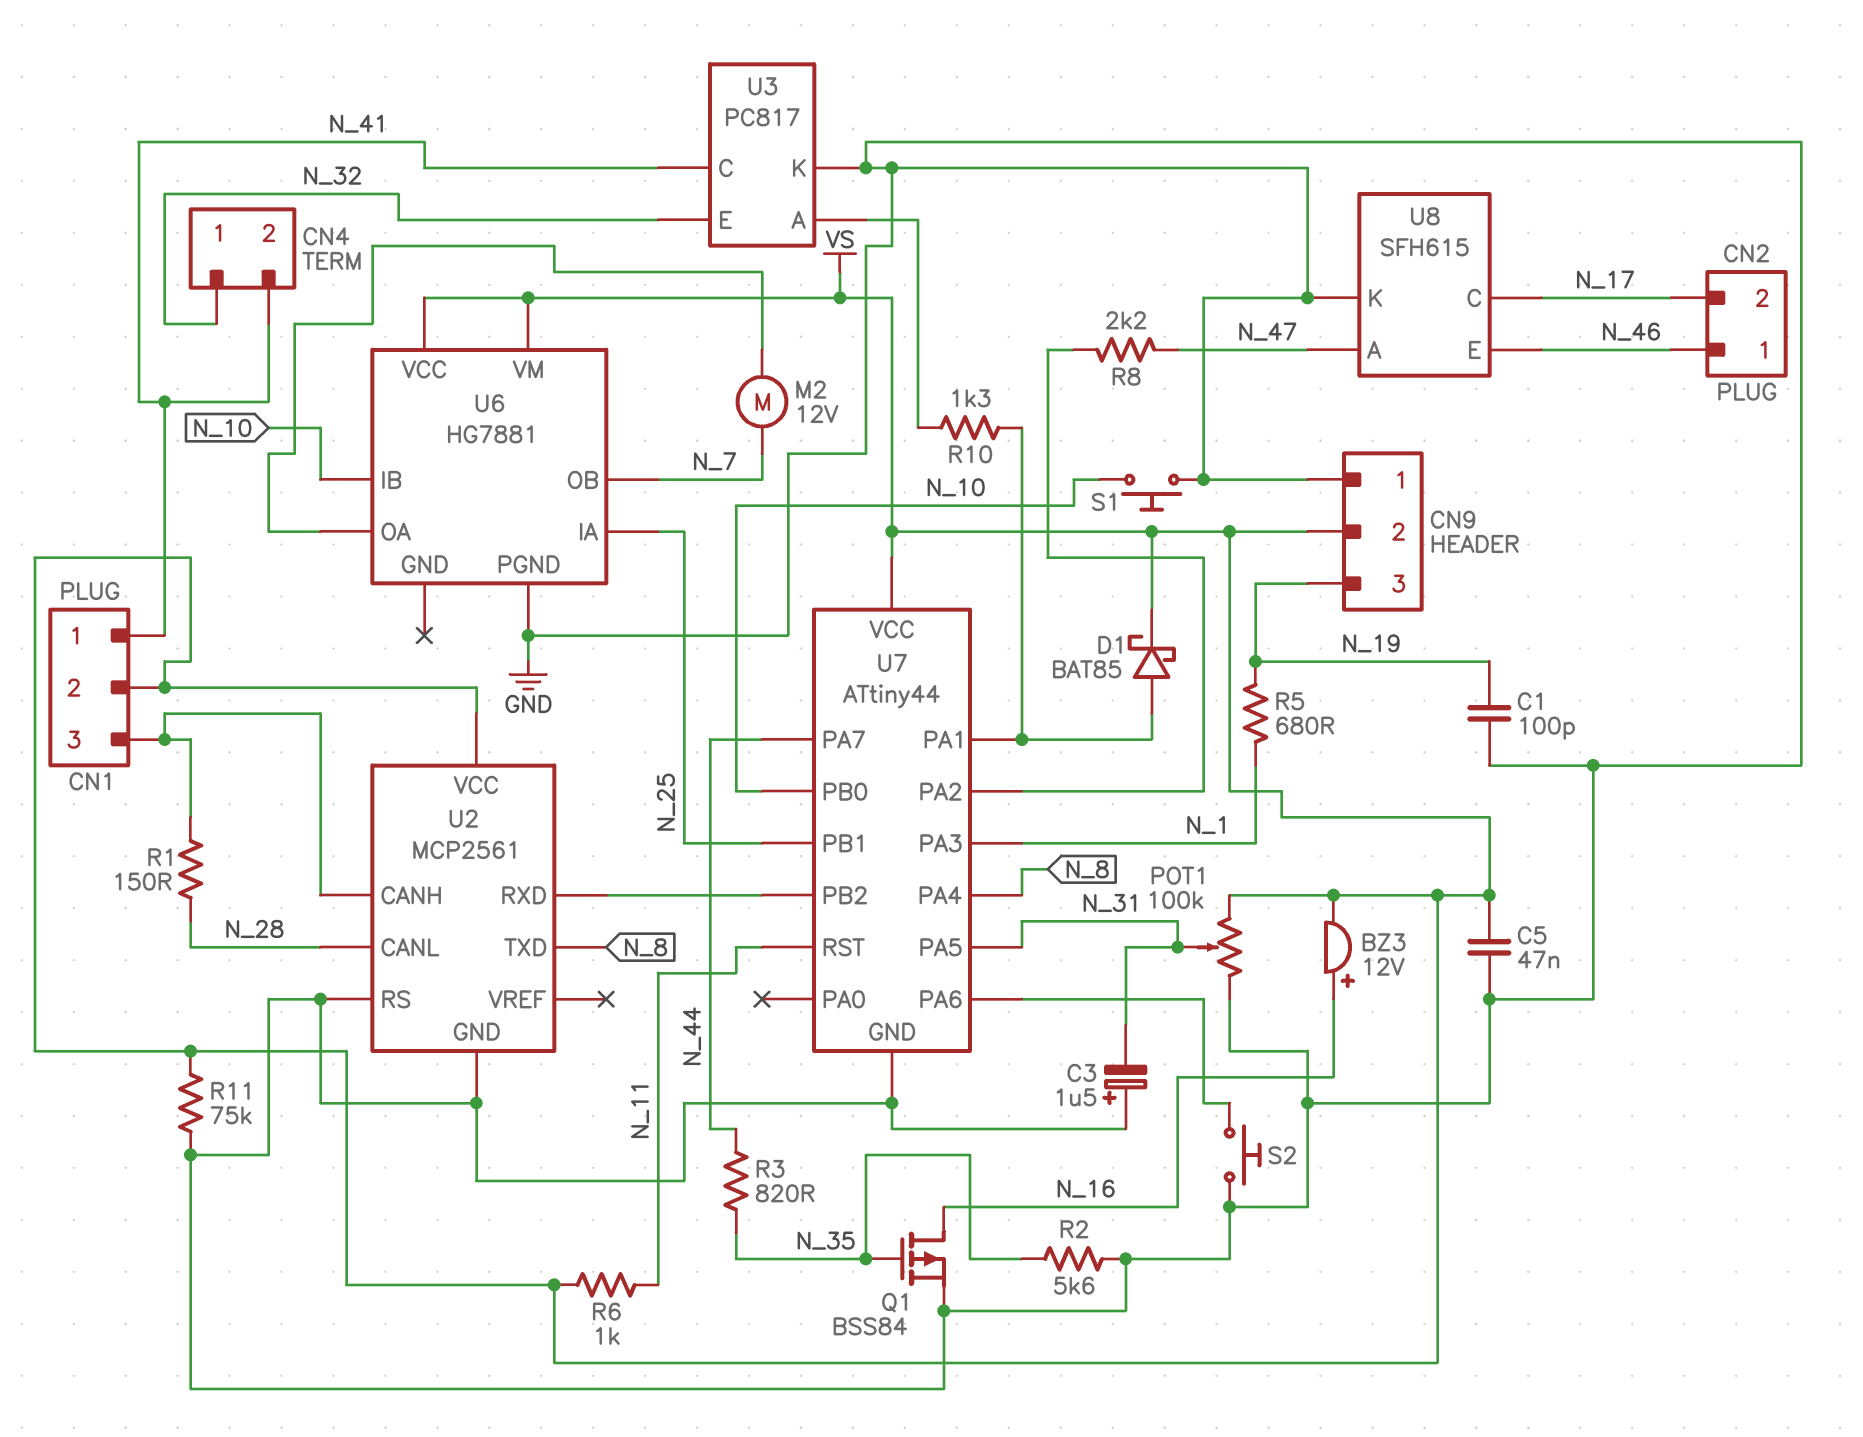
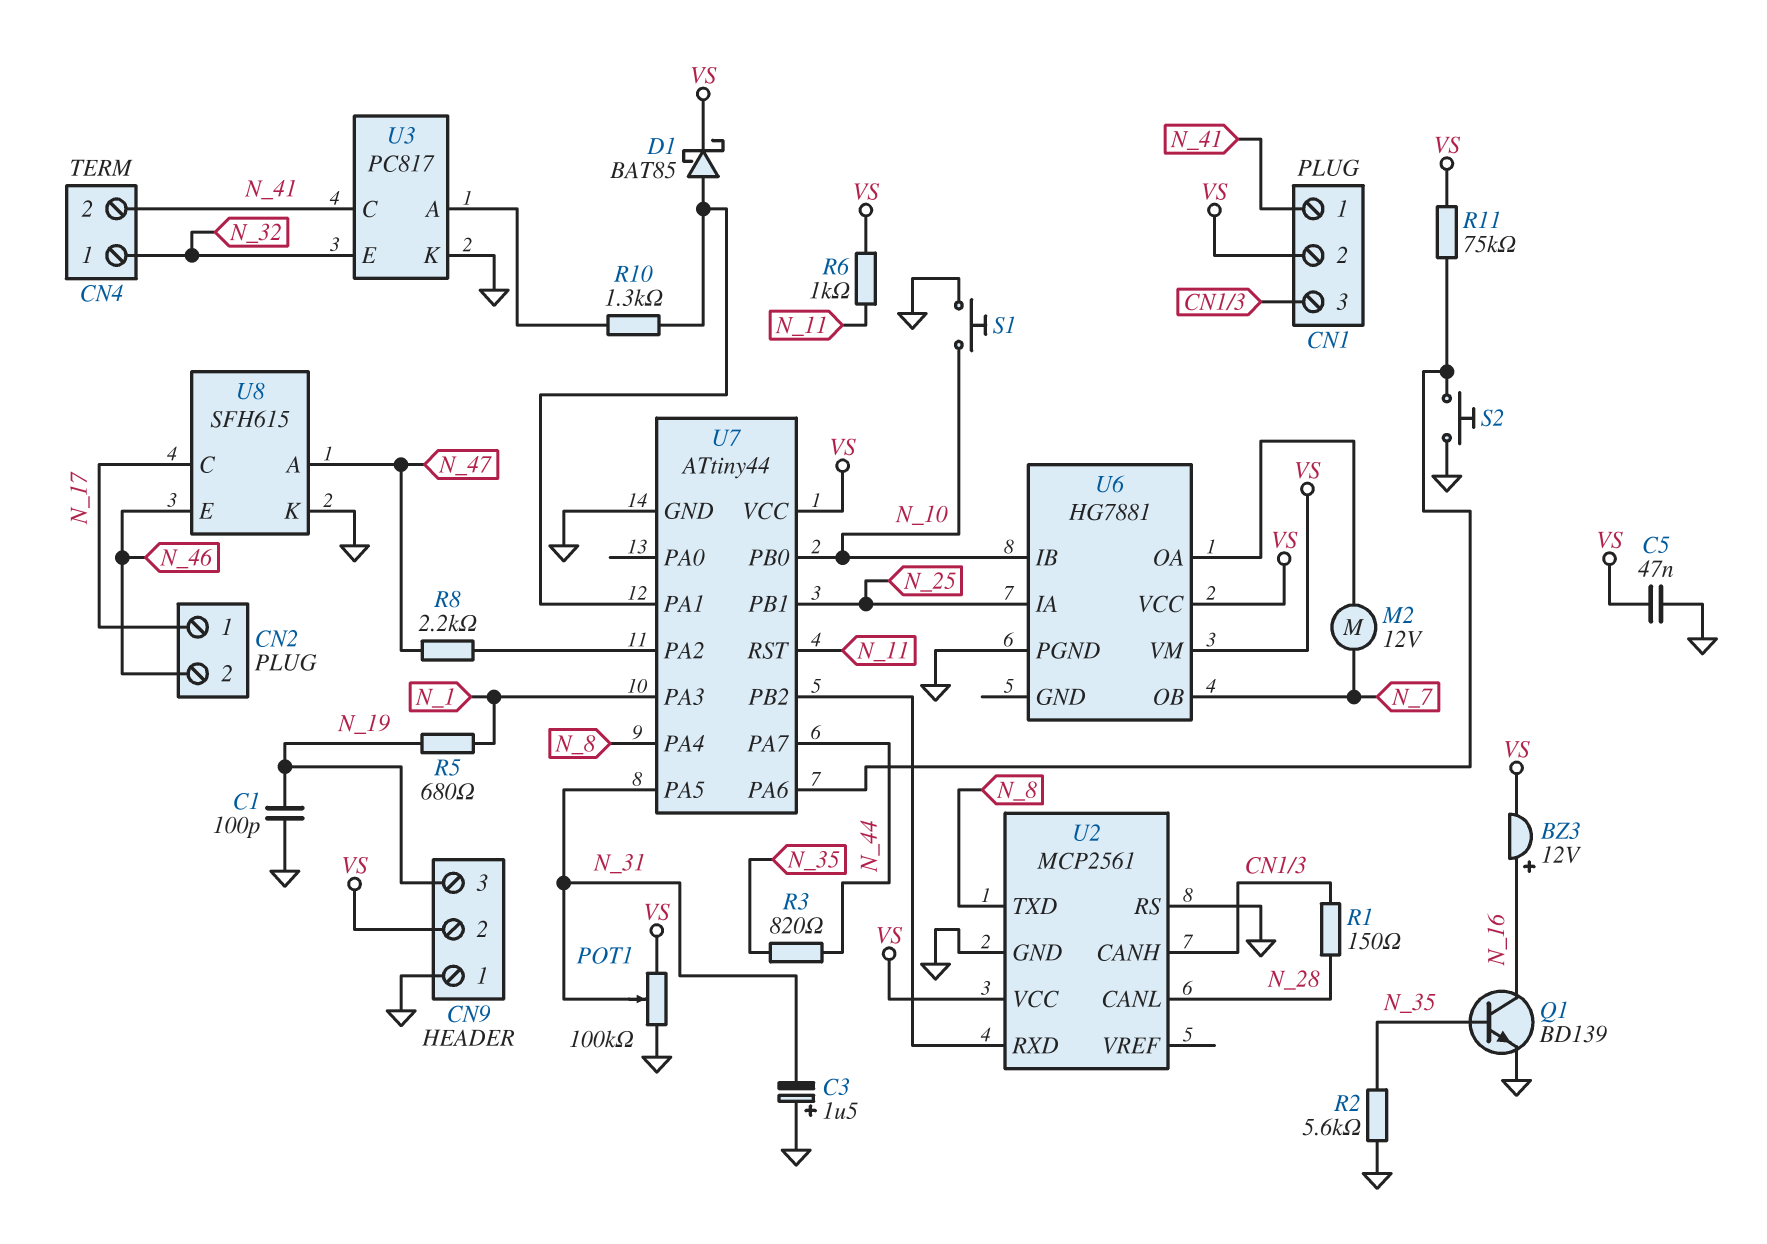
CN2 pin 1: N_46 -> N_17
CN2 pin 2: N_17 -> N_46
Q1: PMOS BSS84 (G N_35, D N_16, S GND) -> NPN BD139 (B N_35, C N_16, E GND)
R11: 75k (GND, VS) -> 75k (U7/PA6, VS)

